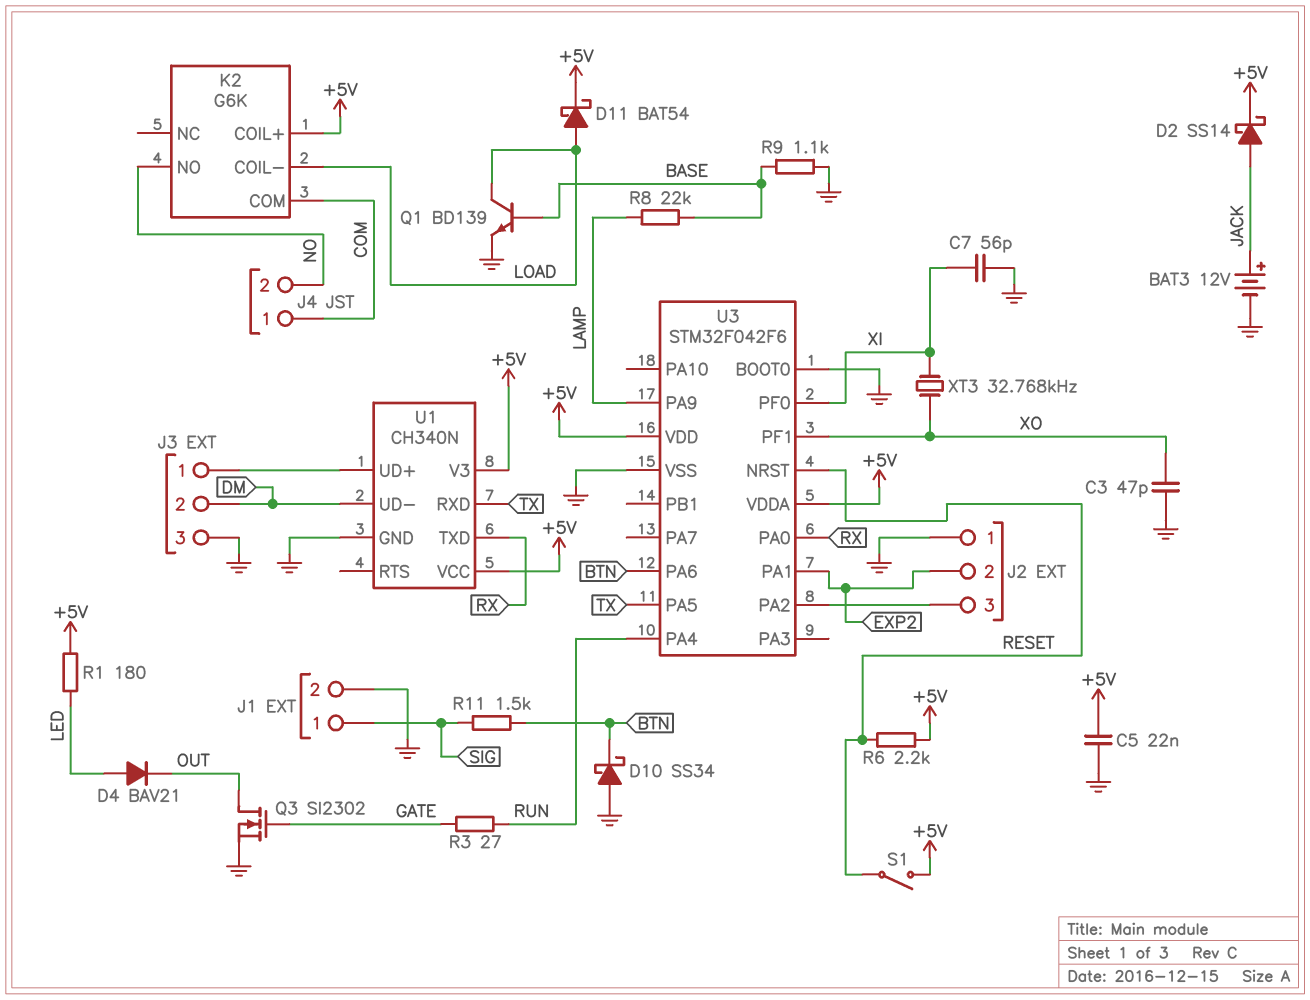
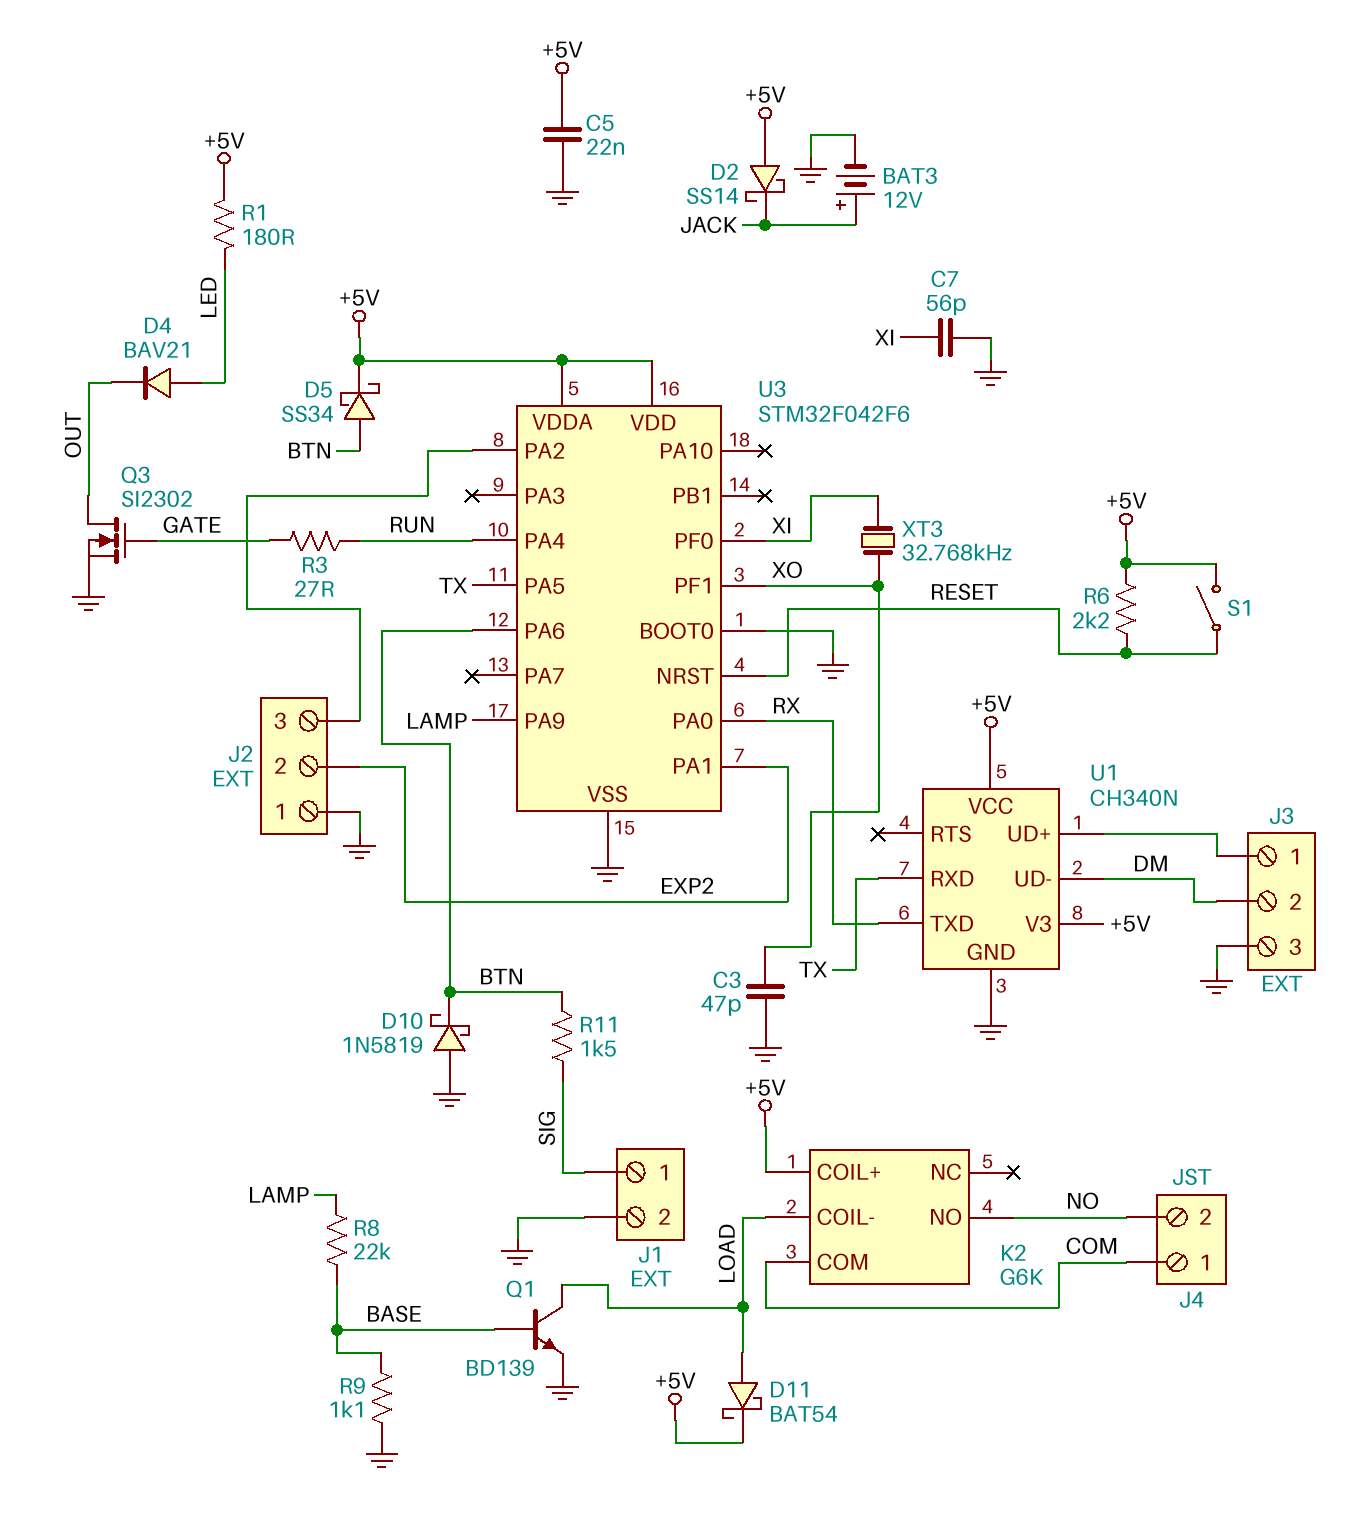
D2: schottky SS14 (A JACK, K +5V) -> schottky SS14 (A +5V, K JACK)
D5: none -> schottky SS34 (A BTN, K +5V)
D10: schottky SS34 (A GND, K BTN) -> schottky 1N5819 (A GND, K BTN)

